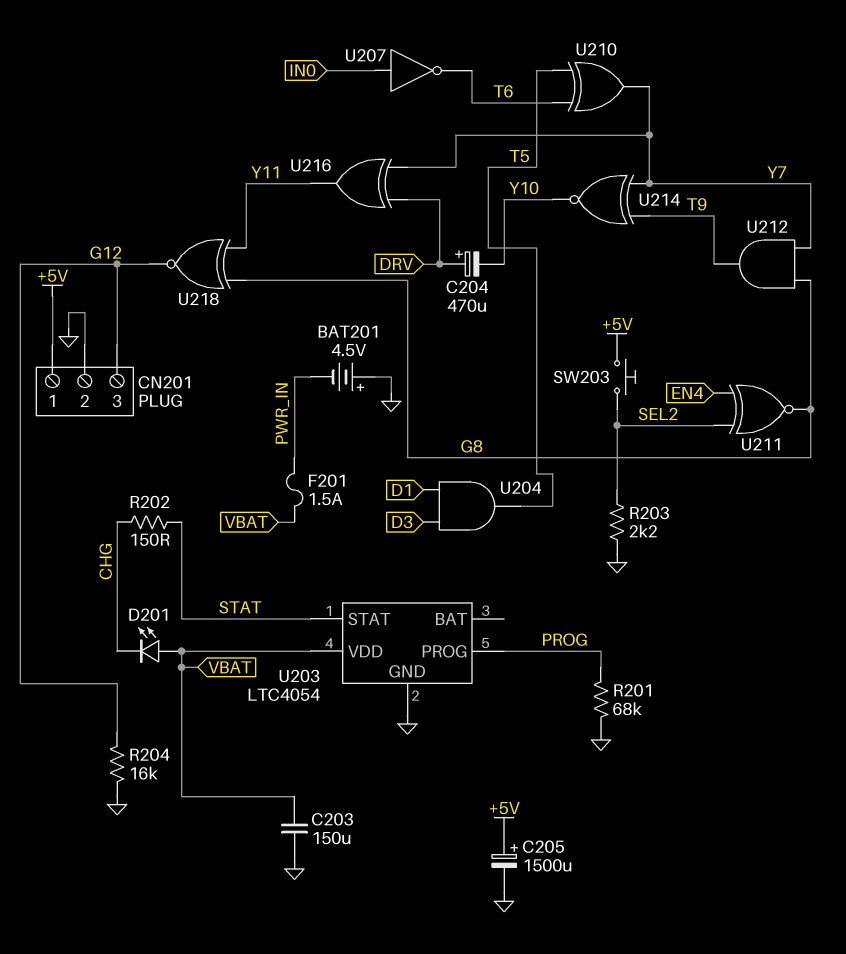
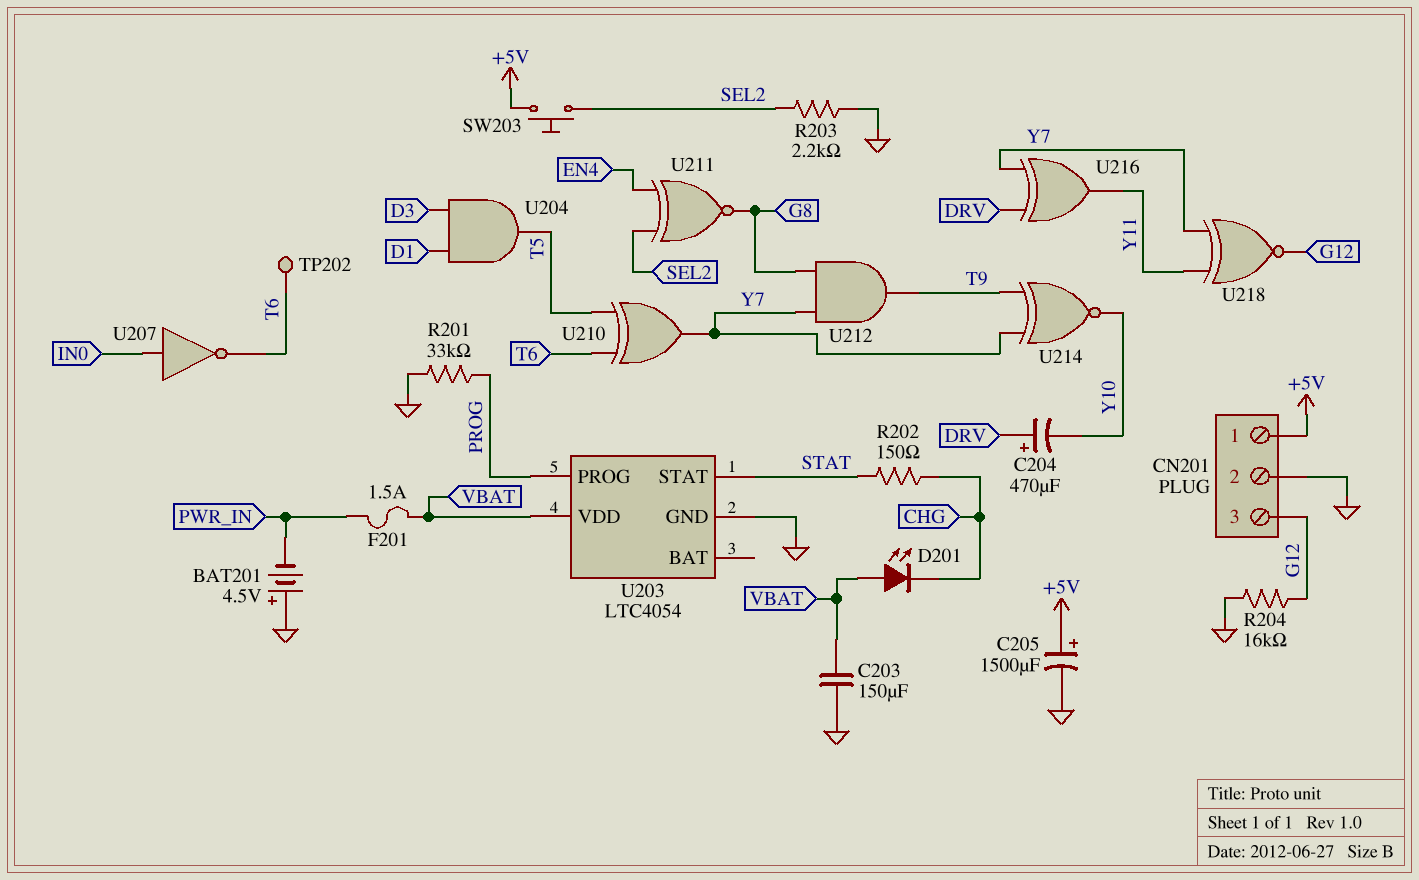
R201: 68k (GND, PROG) -> 33k (GND, PROG)
TP202: none -> test point (T6)
U218: XNOR (in G8, in Y11, out G12) -> XNOR (in Y7, in Y11, out G12)

